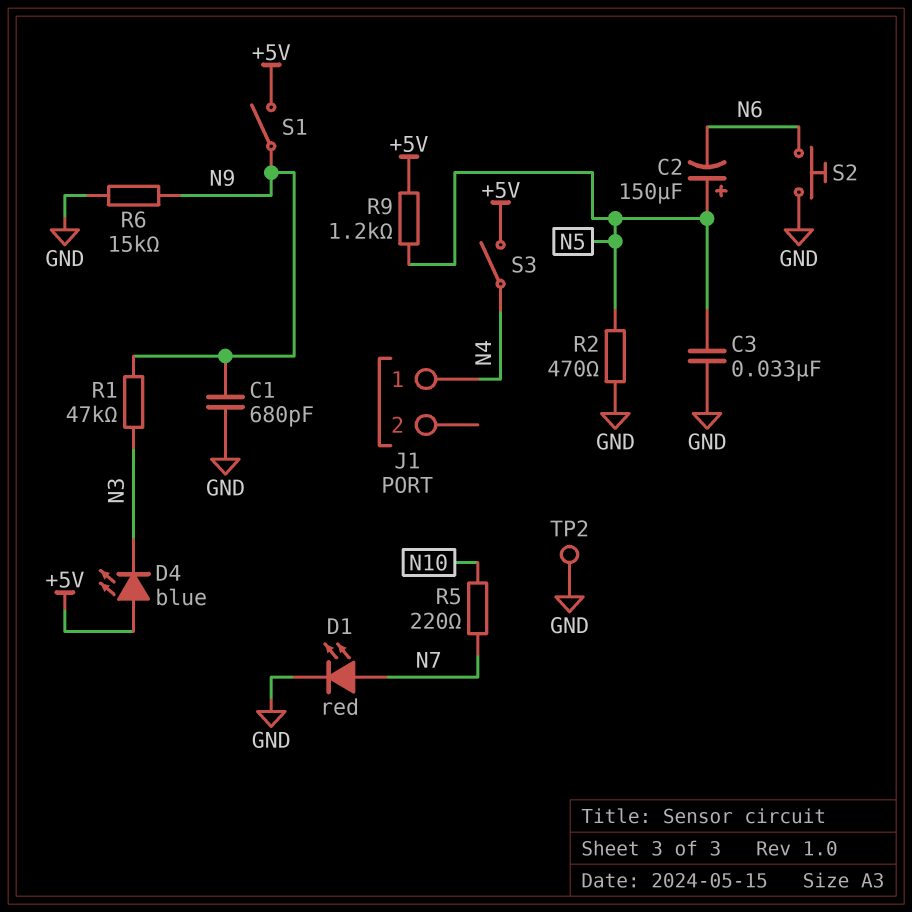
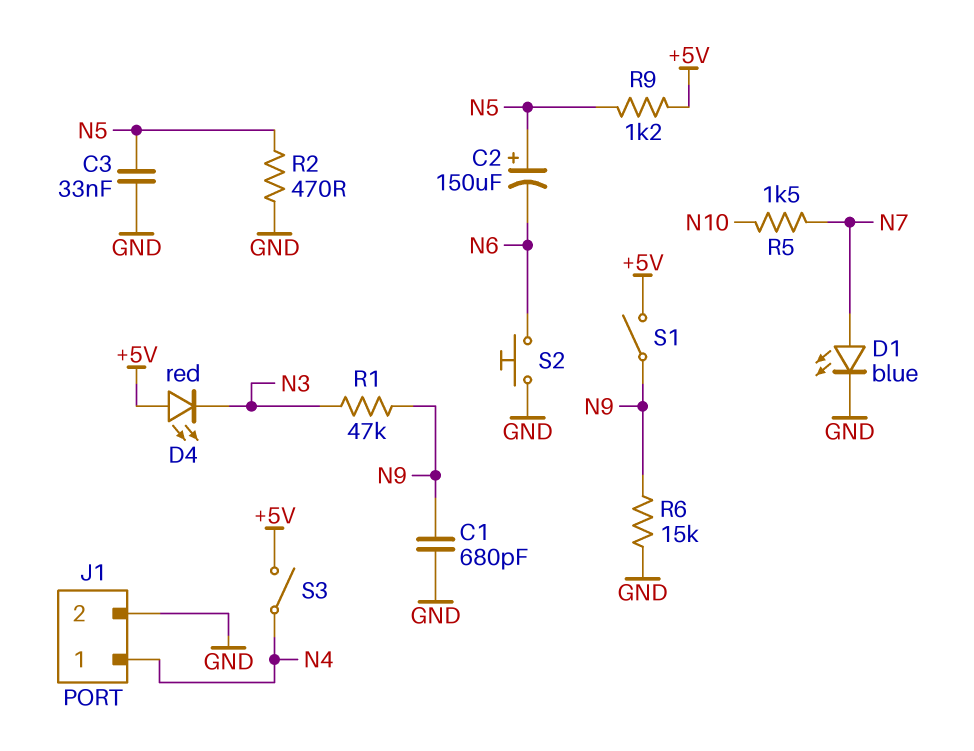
D1: LED red (A N7, K GND) -> LED blue (A N7, K GND)
D4: LED blue (A +5V, K N3) -> LED red (A +5V, K N3)
J1 pin 2: none -> GND
R5: 220 (N7, N10) -> 1.5k (N7, N10)
TP2: test point (GND) -> none

